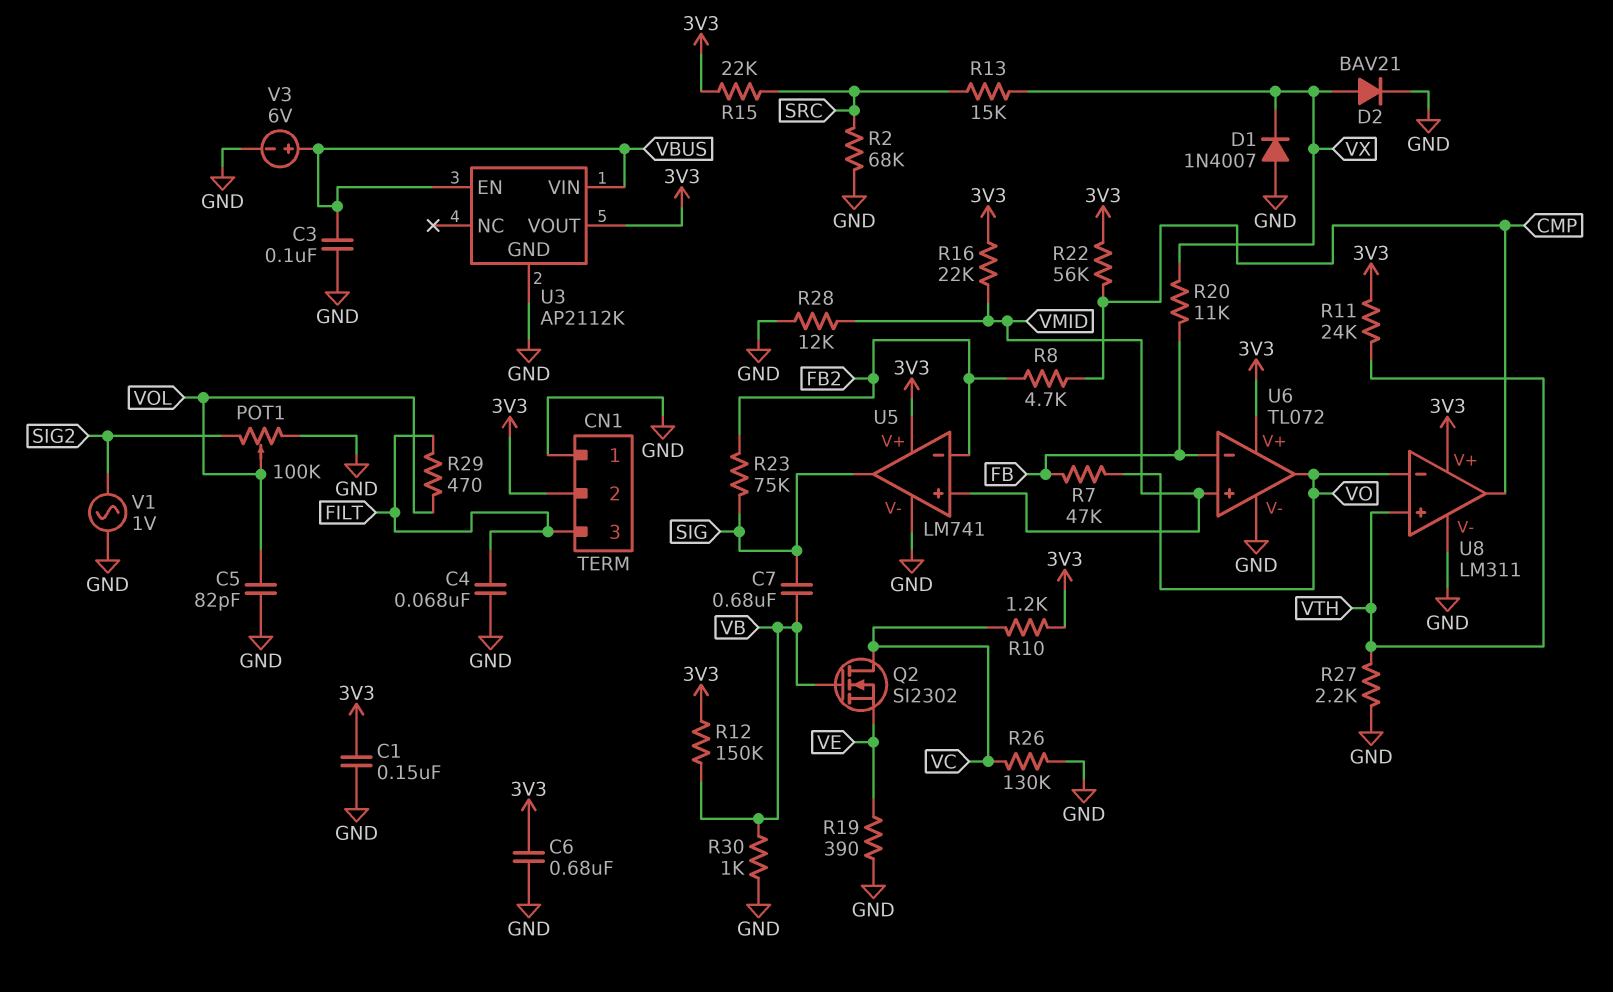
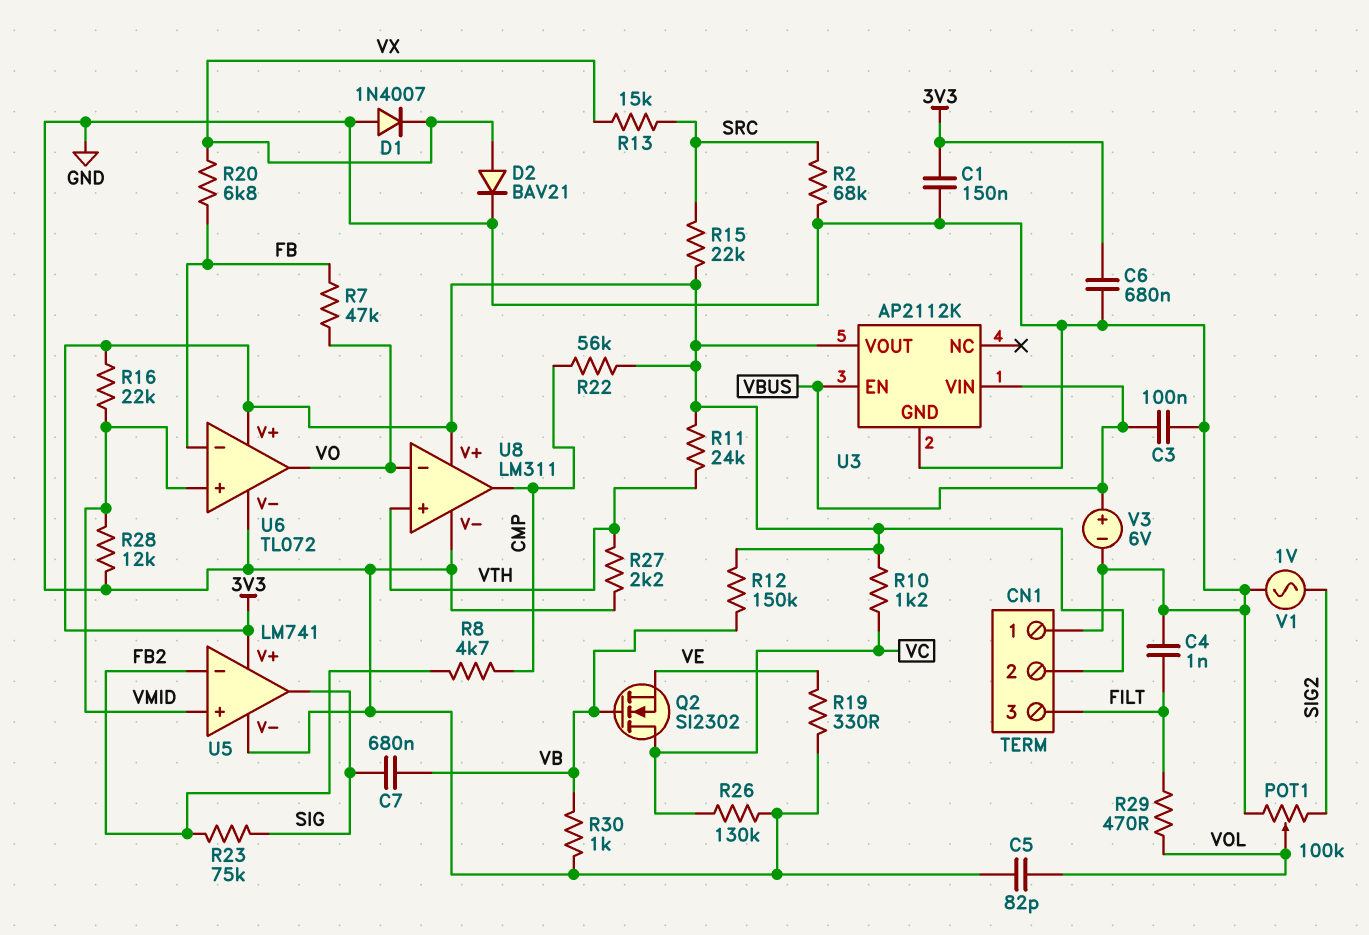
C4: 68nF (FILT, GND) -> 1nF (FILT, GND)
R19: 390 (GND, VE) -> 330 (GND, VE)
R20: 11k (FB, VX) -> 6.8k (FB, VX)

